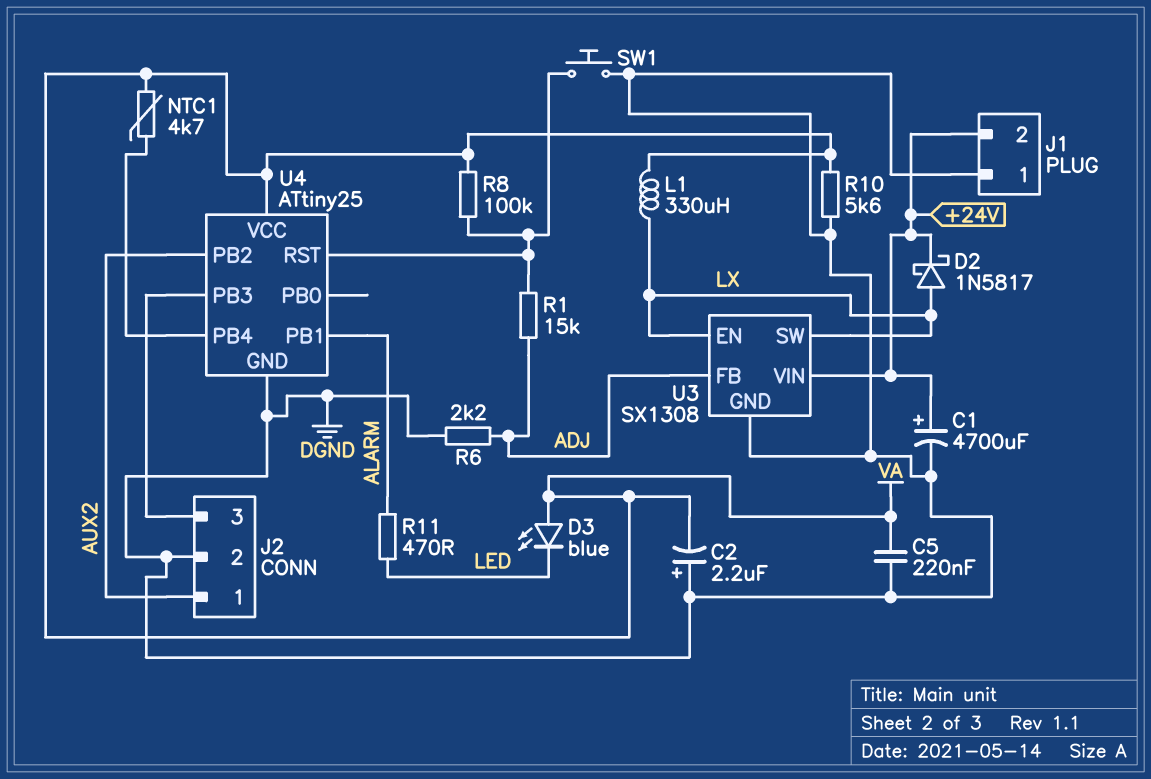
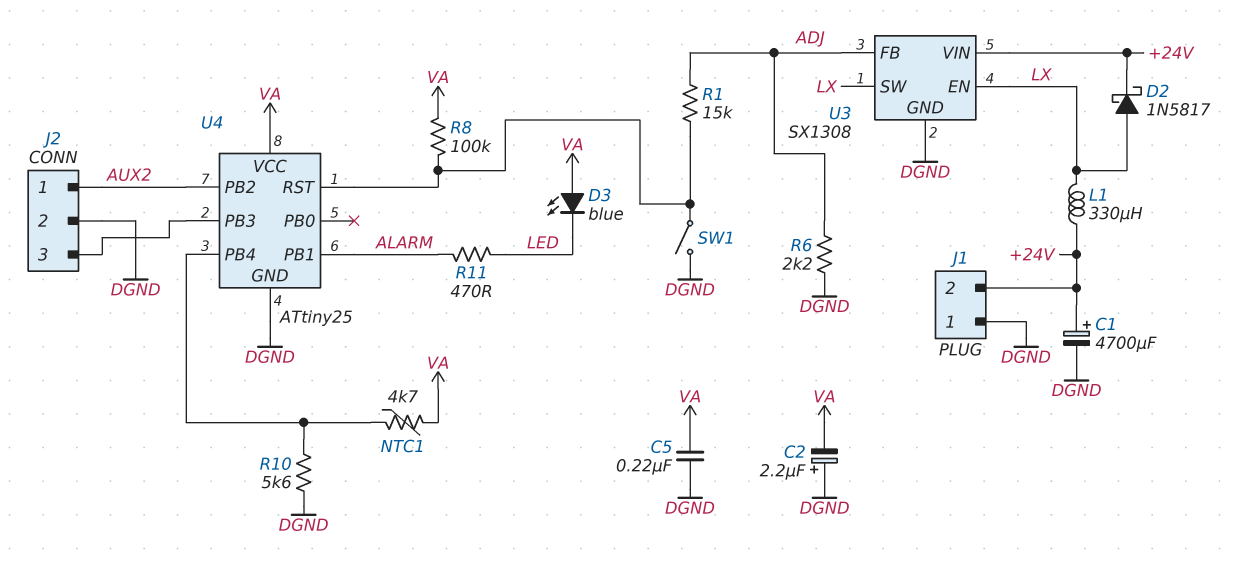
L1: 330uH (LX, VA) -> 330uH (+24V, LX)
R10: 5.6k (DGND, VA) -> 5.6k (DGND, U4/PB4)
SW1: button (DGND, U4/RST) -> switch (DGND, U4/RST)

